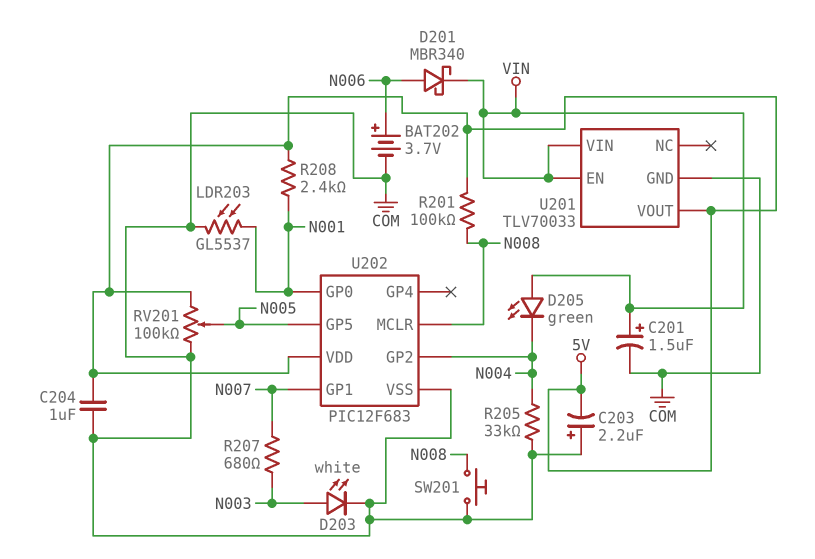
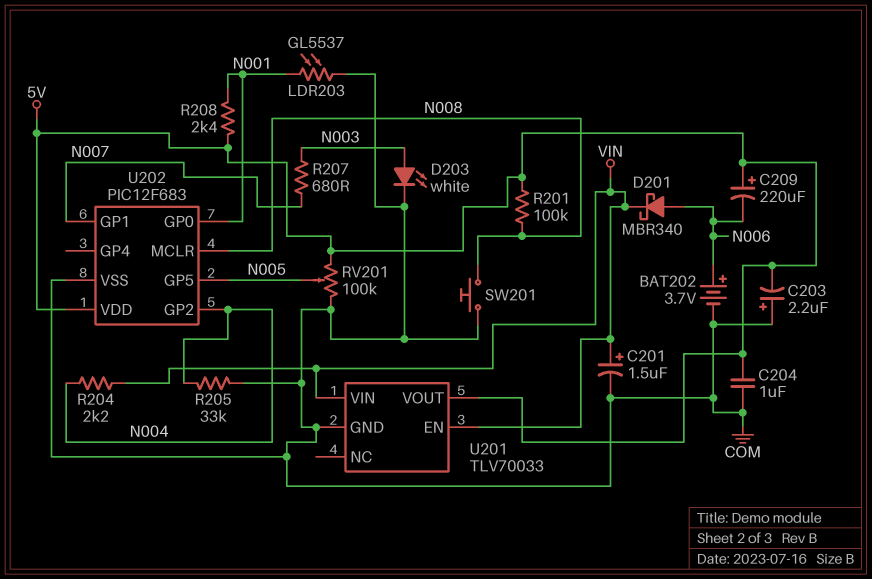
C209: none -> 220uF (plus 5V, minus N006)
D205: LED green (A VIN, K N004) -> none
R204: none -> 2.2k (N004, VIN)

